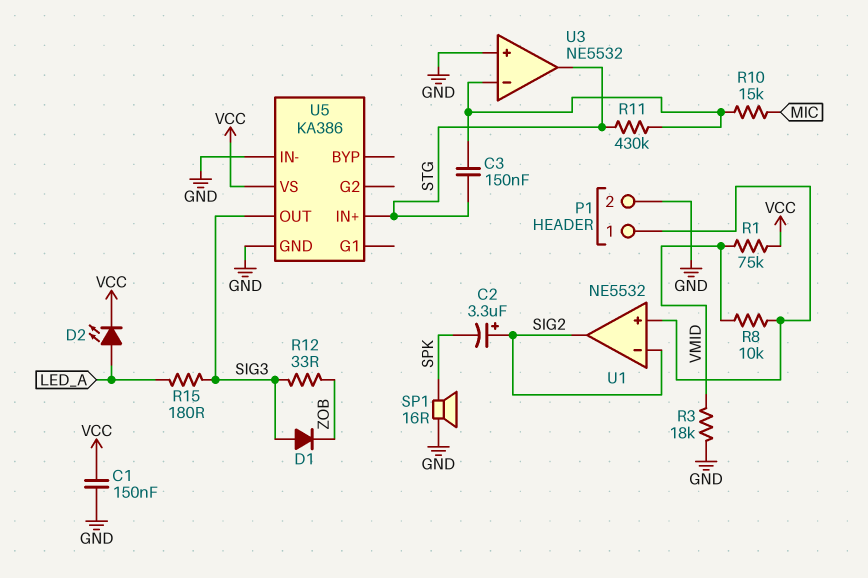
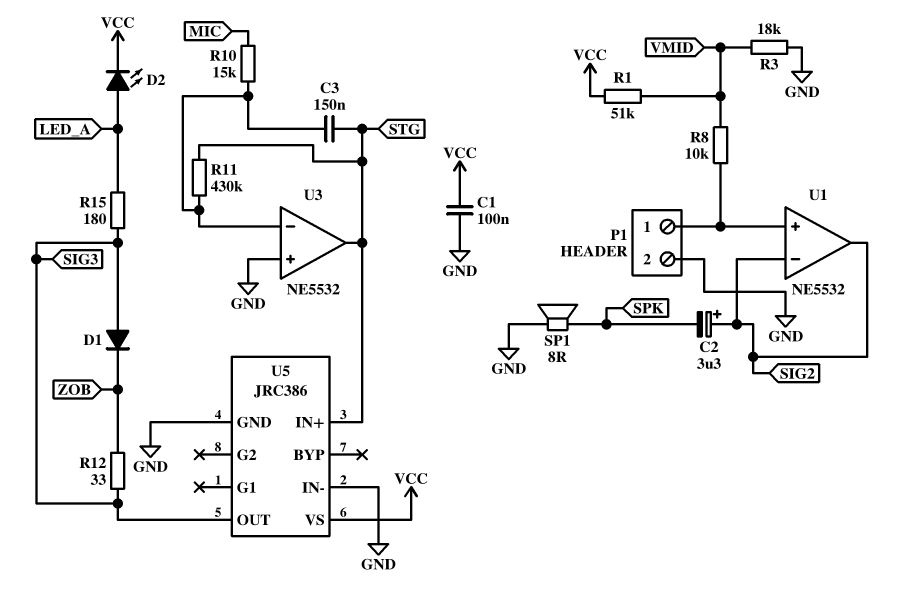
C1: 150nF (GND, VCC) -> 100nF (GND, VCC)
R1: 75k (VCC, VMID) -> 51k (VCC, VMID)
SP1: speaker 16R (GND, SPK) -> speaker 8R (GND, SPK)
U5: KA386 -> JRC386

